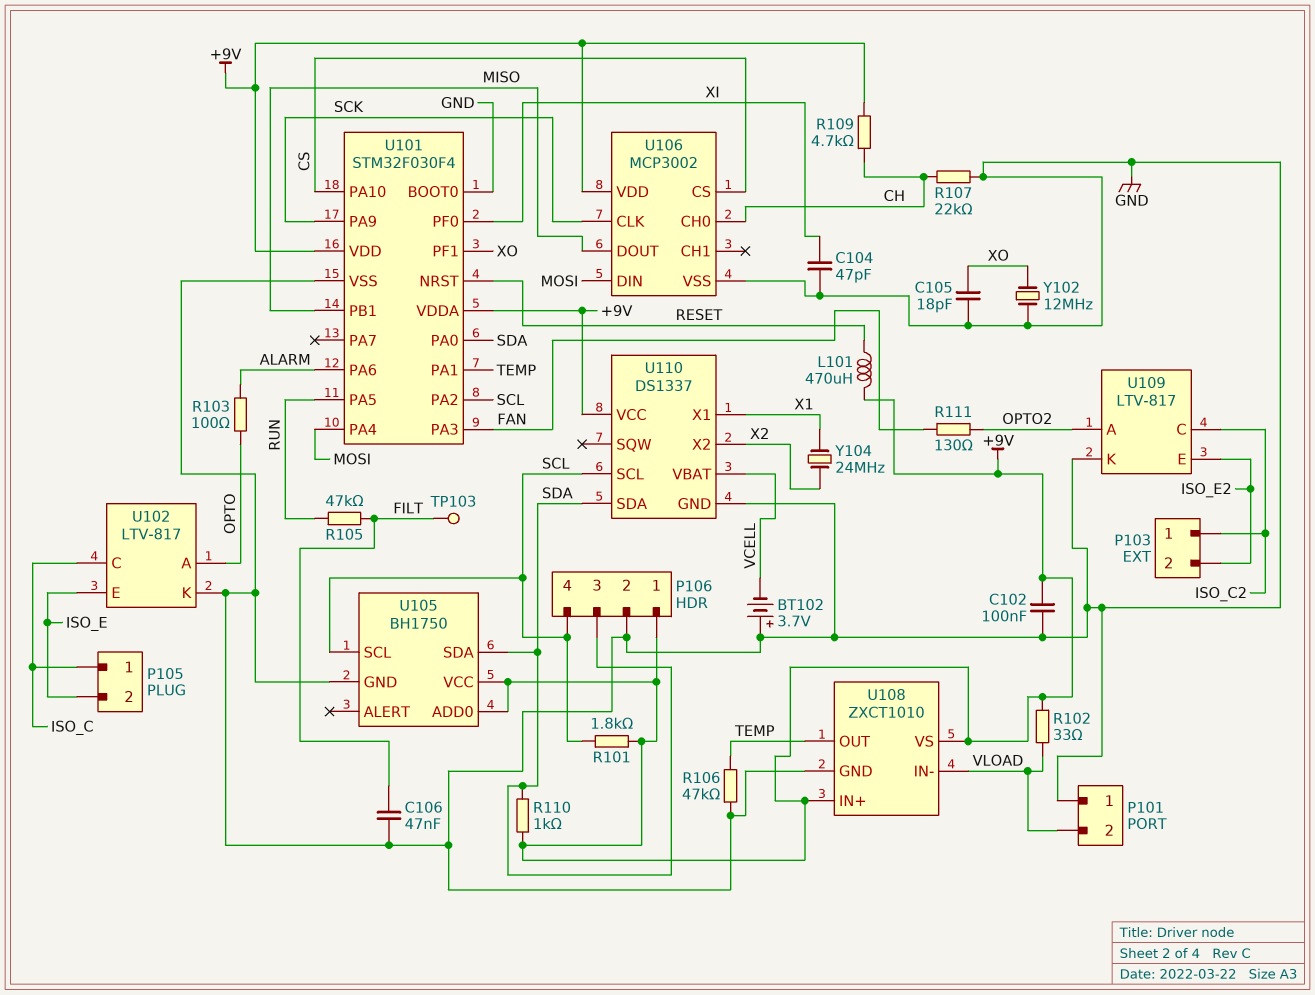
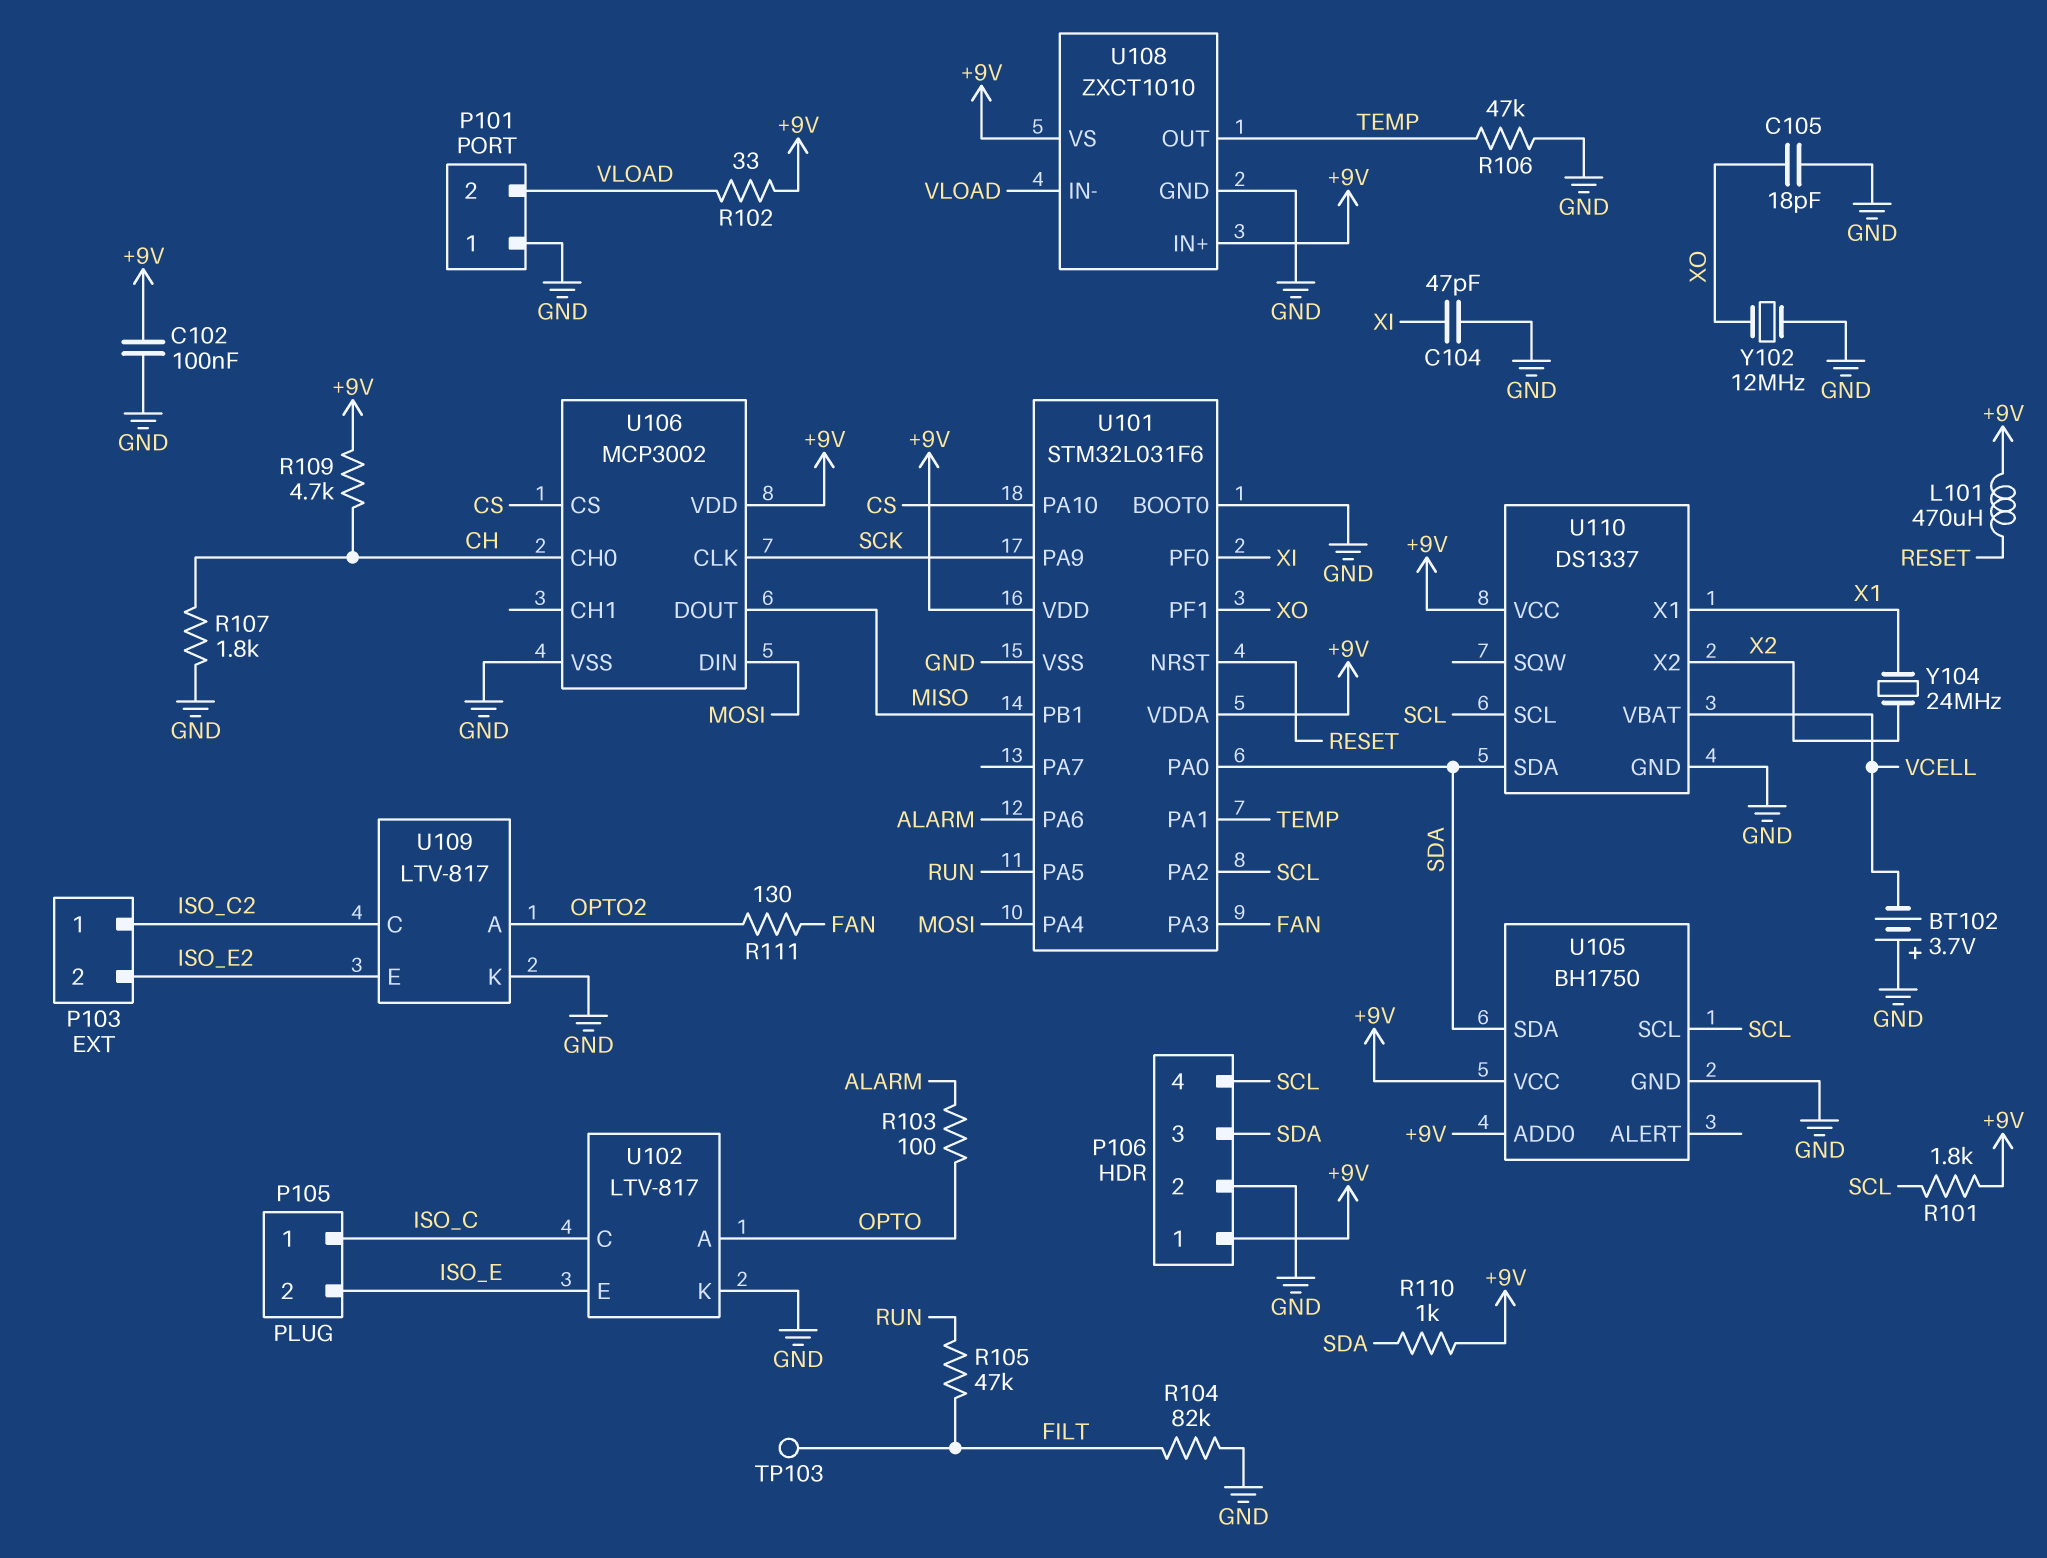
C106: 47nF (FILT, GND) -> none
R104: none -> 82k (FILT, GND)
R107: 22k (CH, GND) -> 1.8k (CH, GND)
U101: STM32F030F4 -> STM32L031F6

